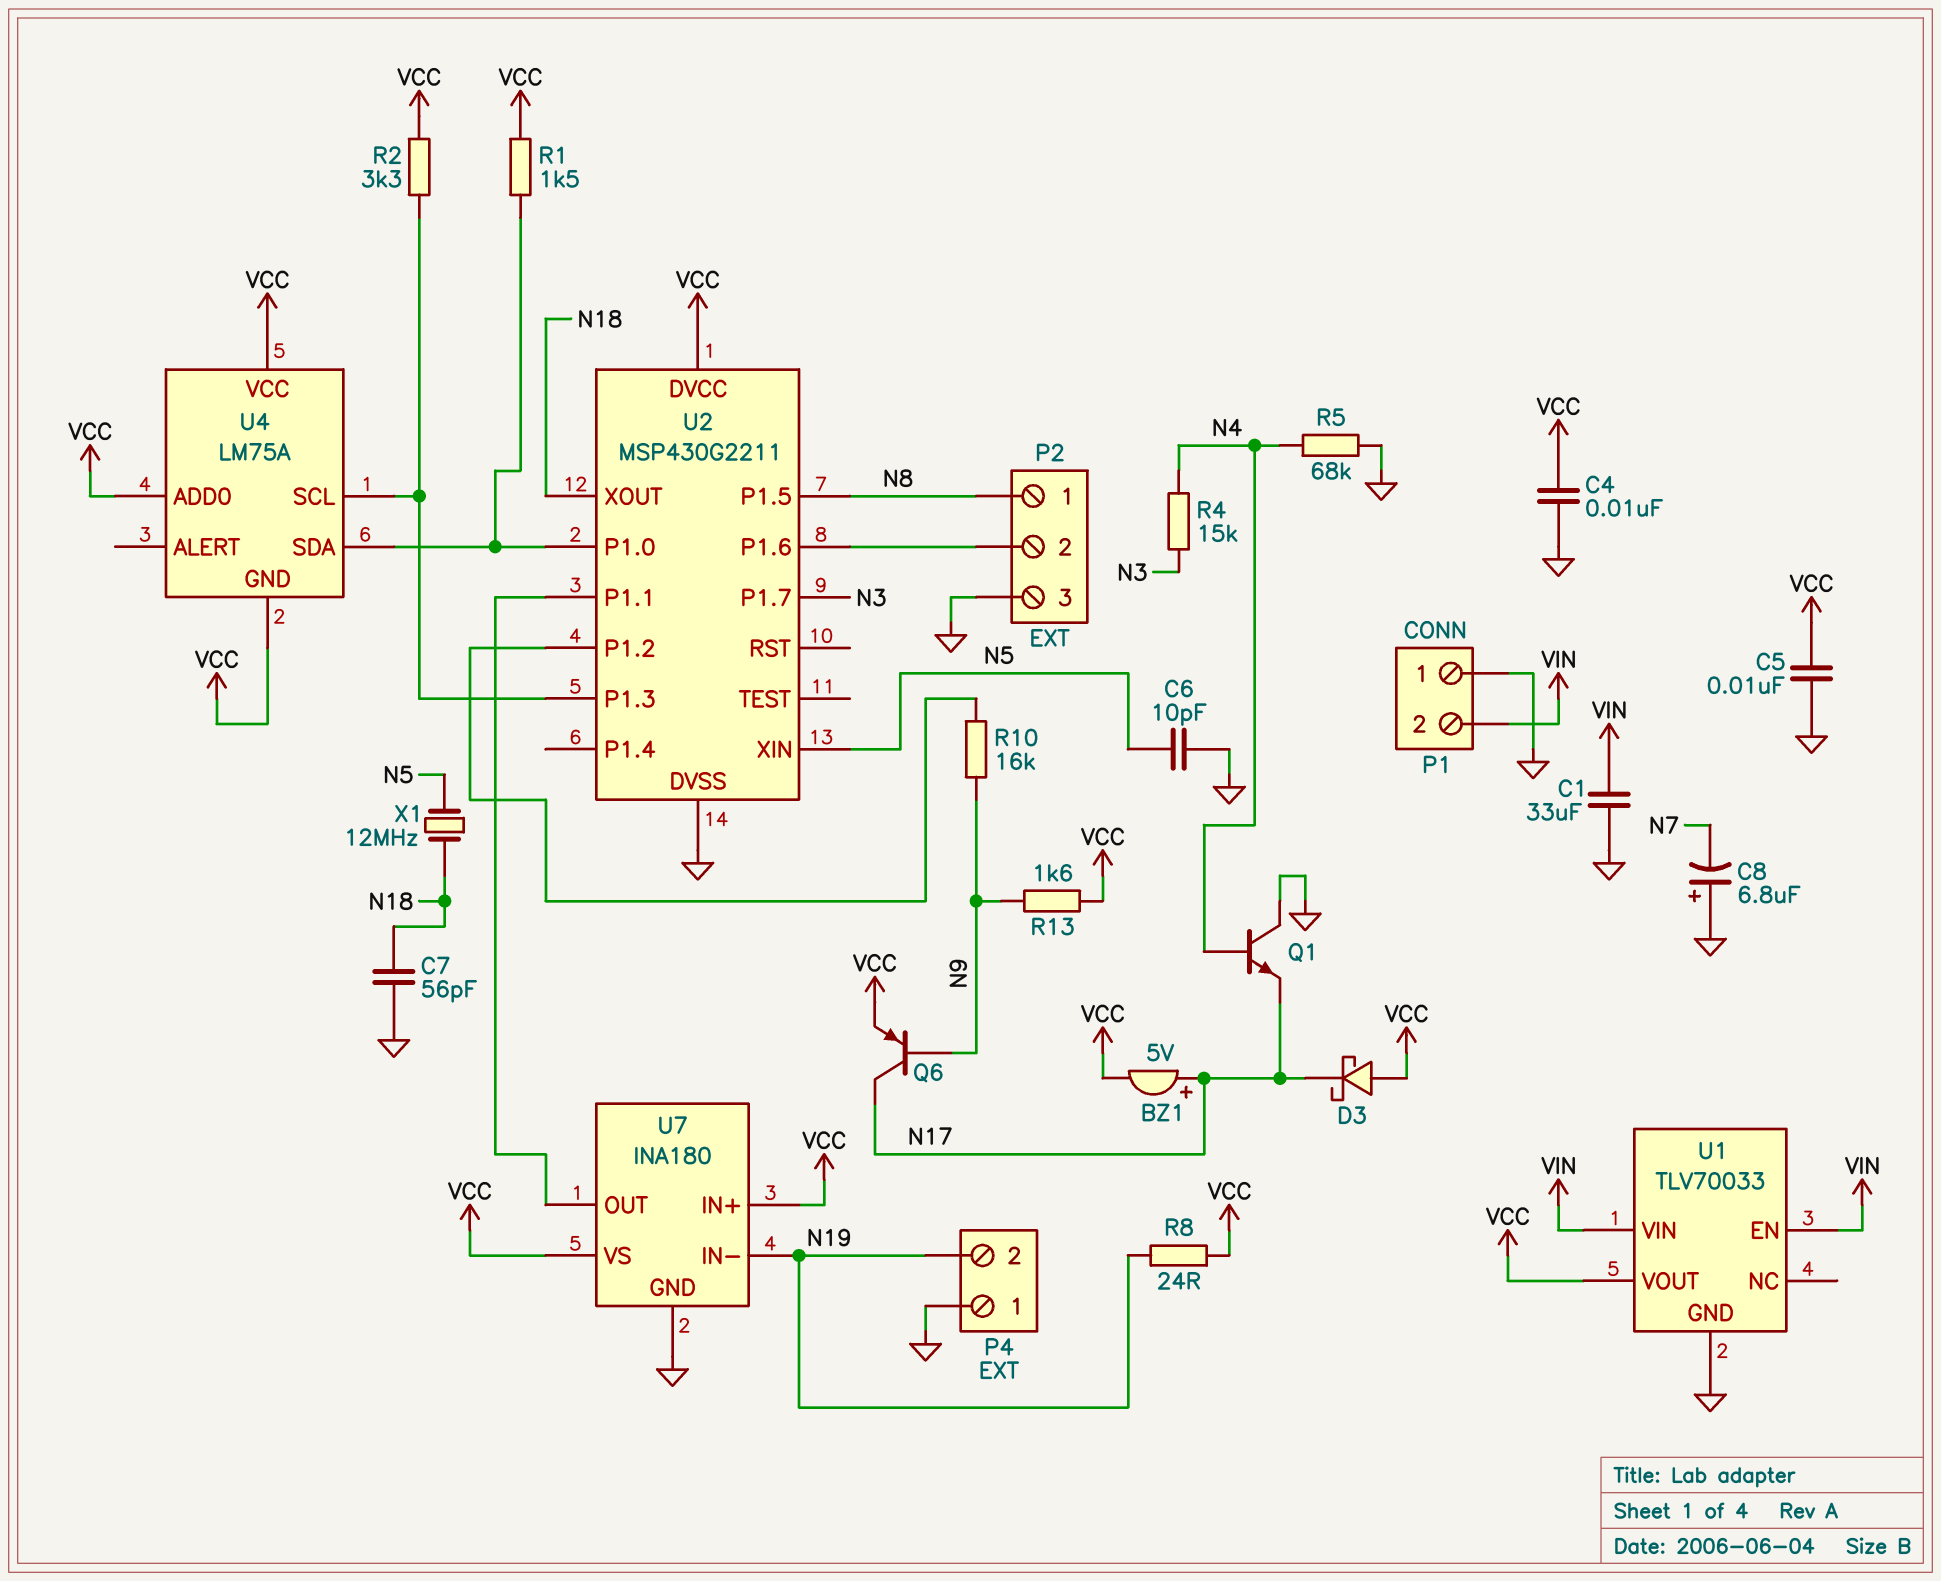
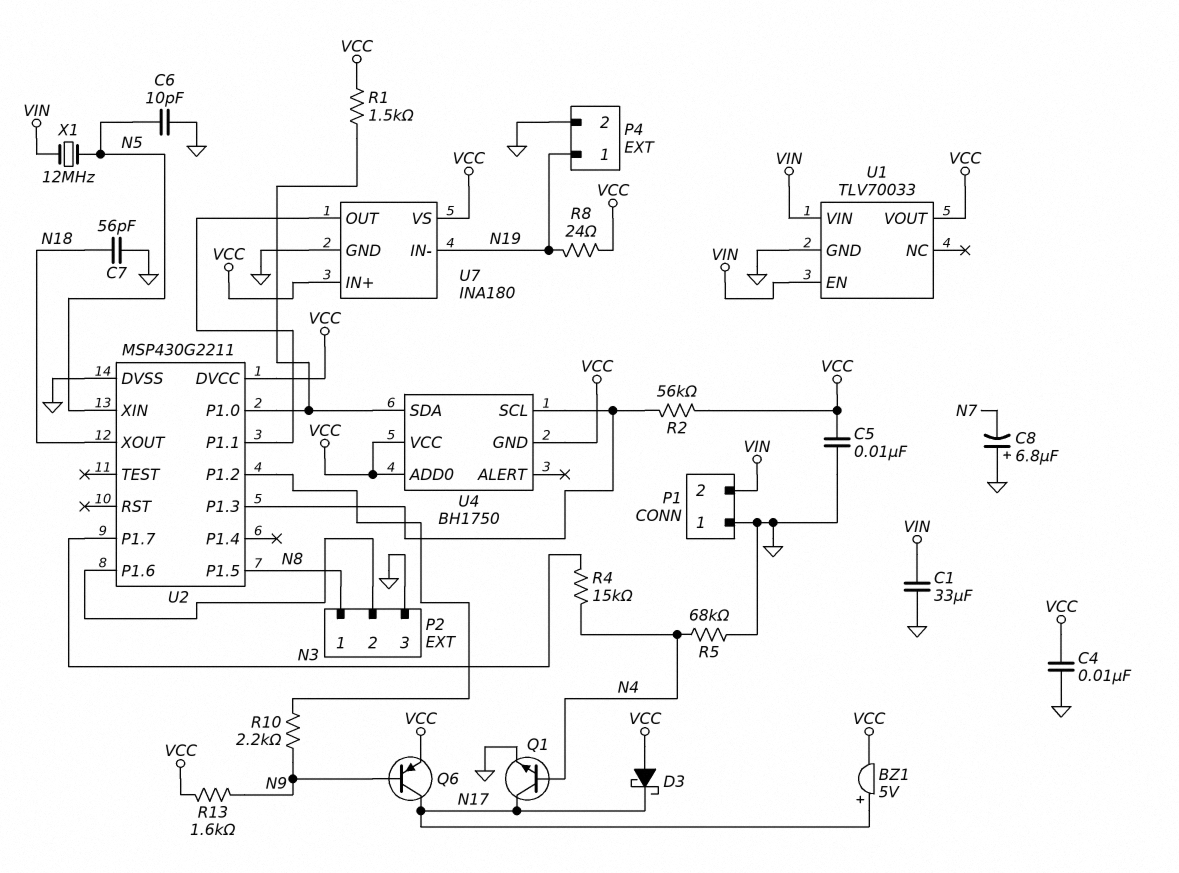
P4 pin 1: GND -> N19
P4 pin 2: N19 -> GND
Q1: NPN (B N4, C GND, E N17) -> NPN (B N4, C N17, E GND)
R2: 3.3k (U2/P1.3, VCC) -> 56k (U2/P1.3, VCC)
R10: 16k (N9, U2/P1.2) -> 2.2k (N9, U2/P1.2)
U4: LM75A -> BH1750
X1: 12MHz (N5, N18) -> 12MHz (N5, VIN)

